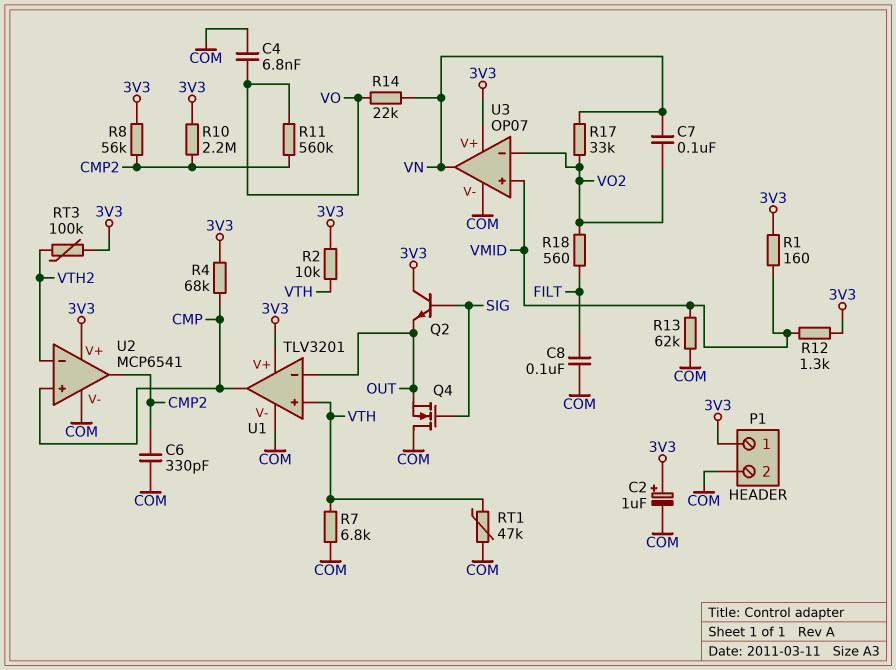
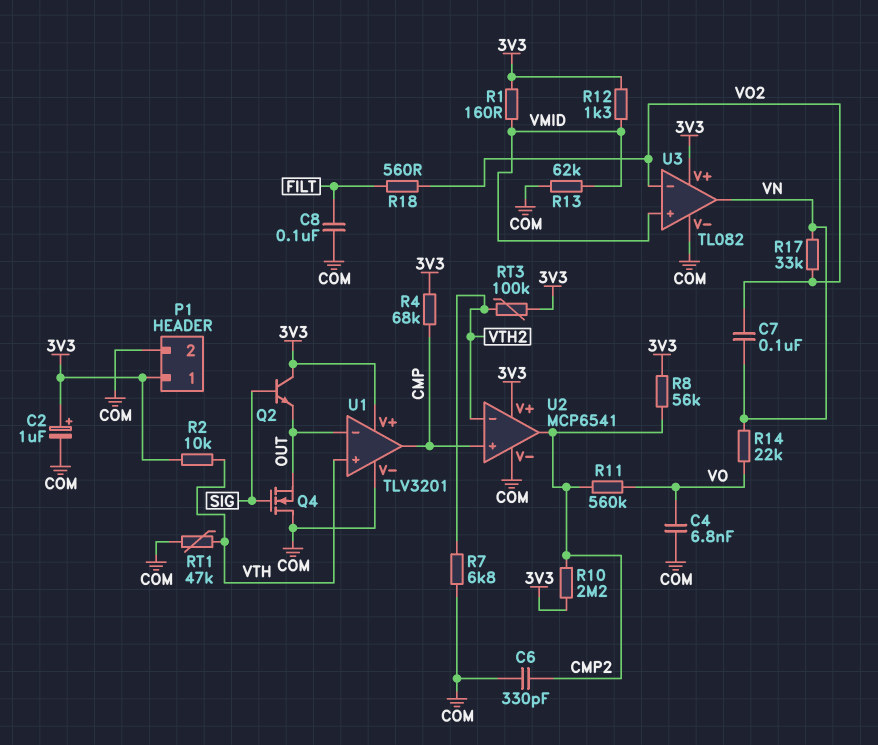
R7: 6.8k (COM, VTH) -> 6.8k (COM, VTH2)
U3: OP07 -> TL082

